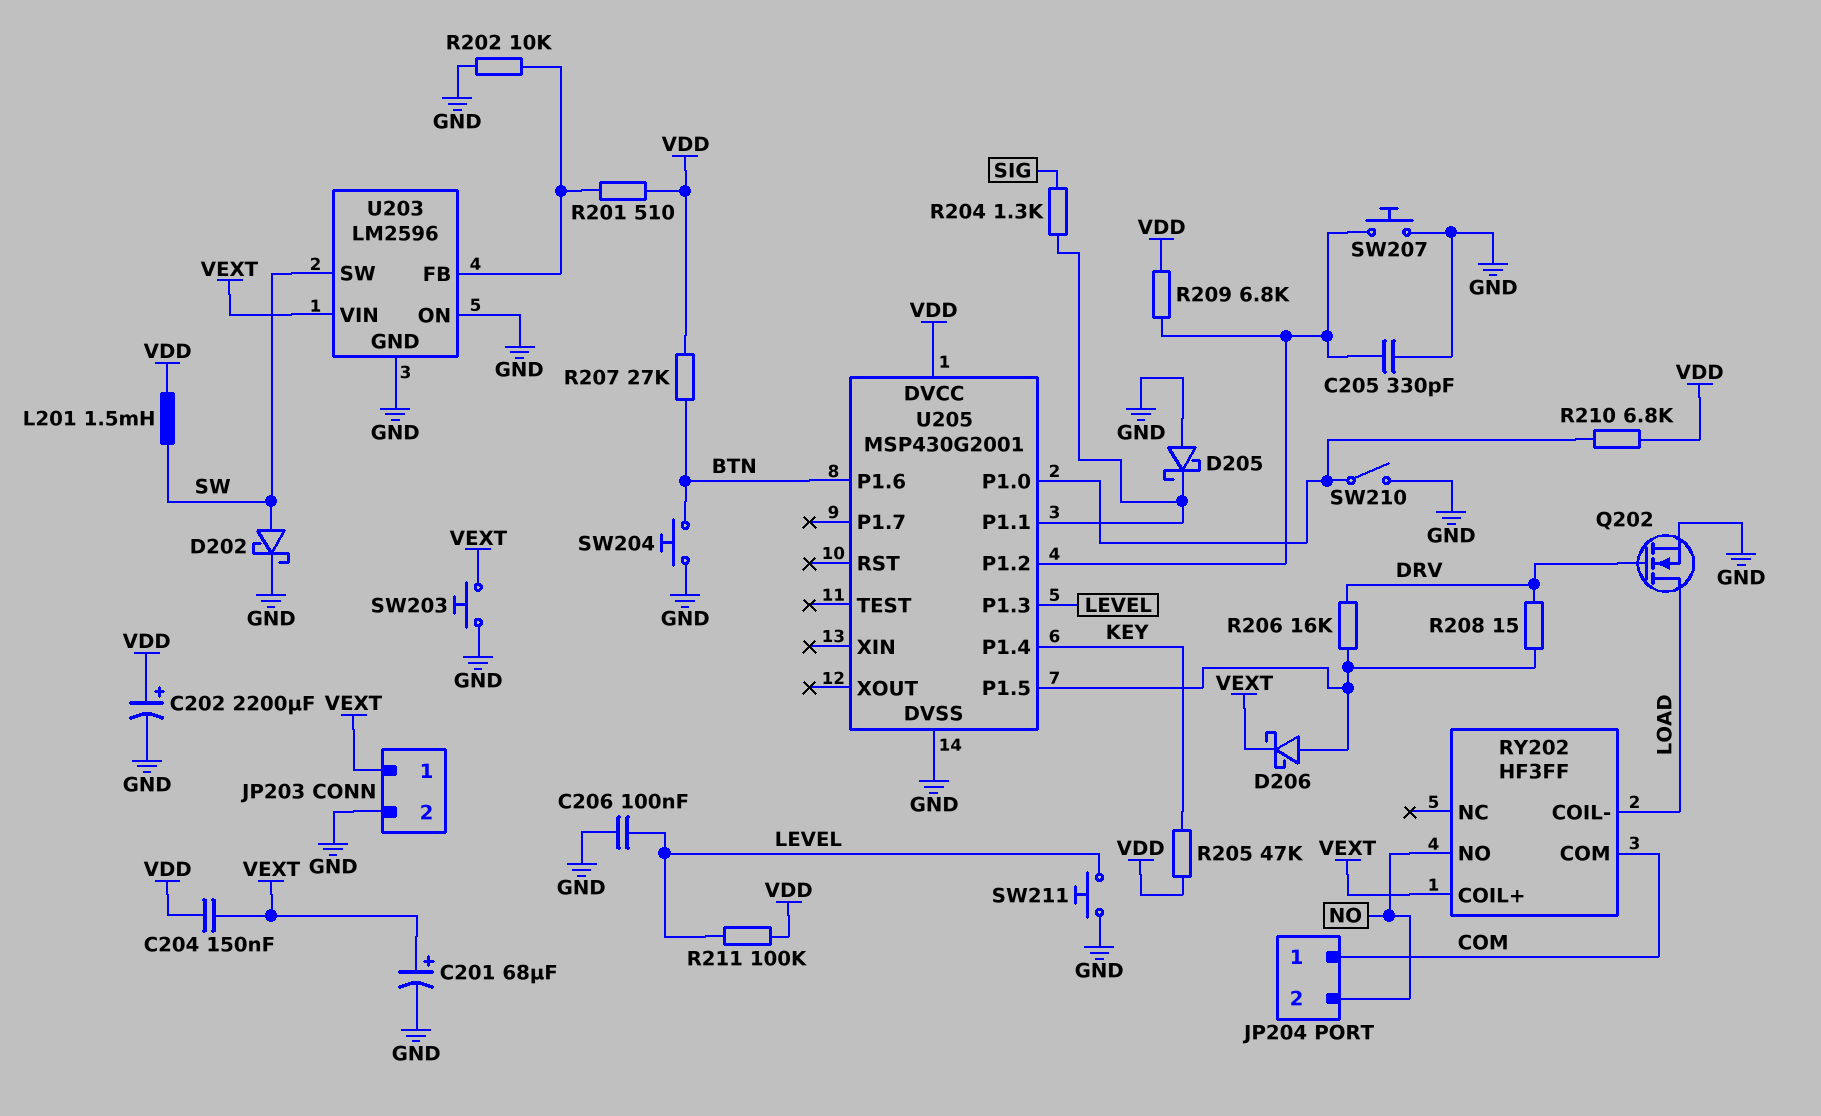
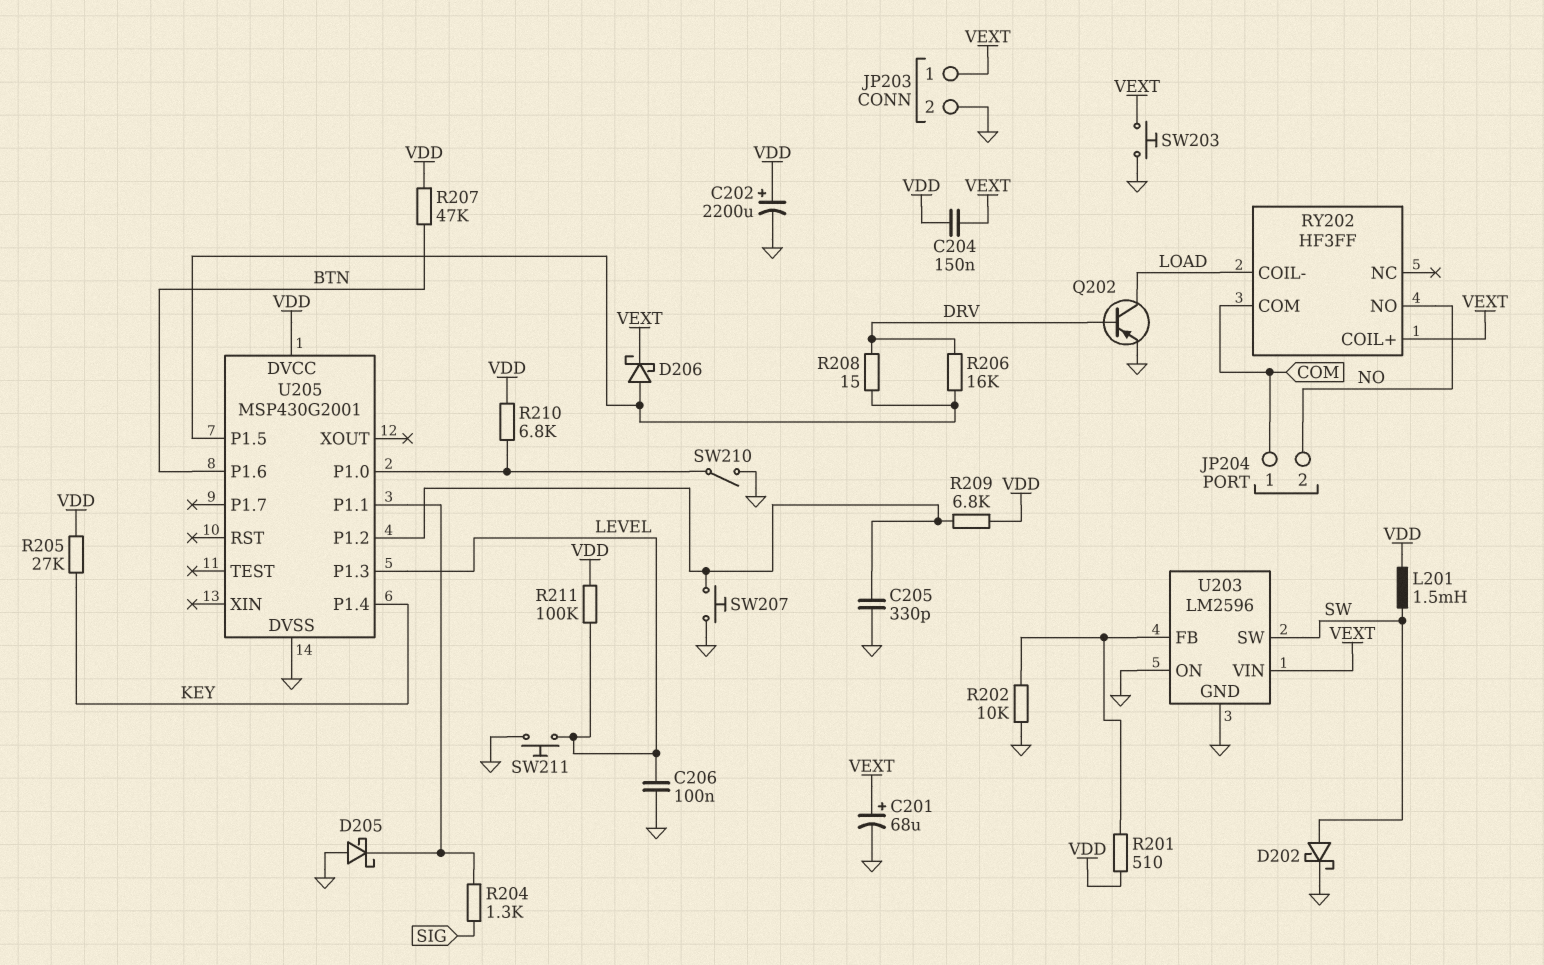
Q202: NMOS (G DRV, D LOAD, S GND) -> PNP (B DRV, C LOAD, E GND)
R205: 47k (KEY, VDD) -> 27k (KEY, VDD)
R207: 27k (BTN, VDD) -> 47k (BTN, VDD)
SW204: button (BTN, GND) -> none

